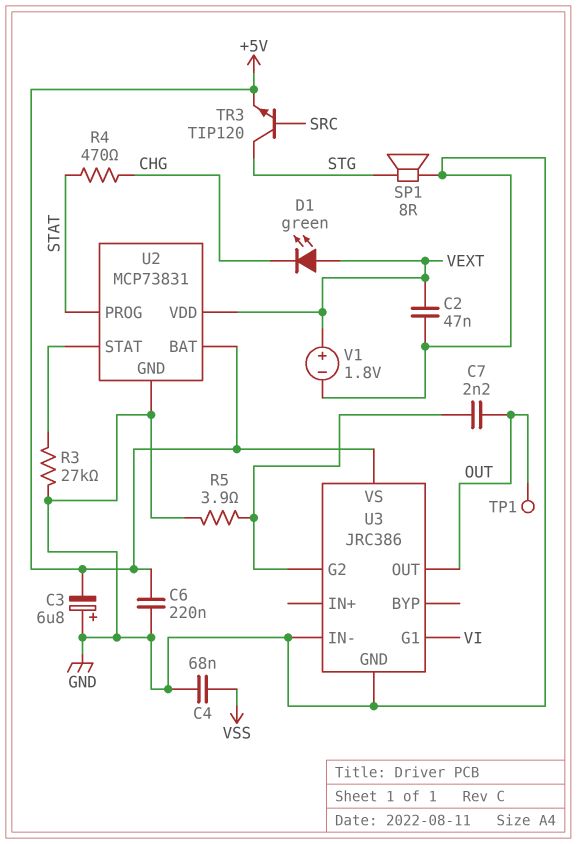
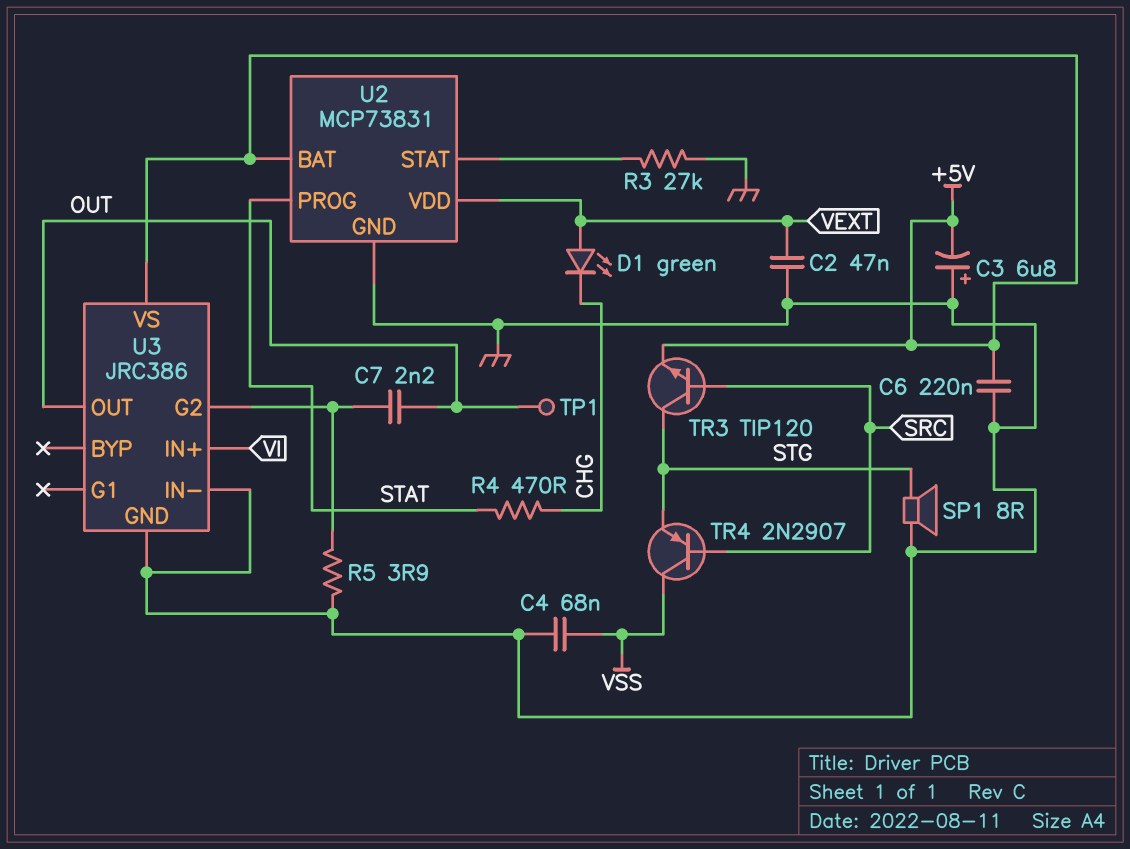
TR4: none -> PNP 2N2907 (B SRC, C VSS, E STG)
U3 pin G1: VI -> none
U3 pin IN+: none -> VI
V1: 1.8V (plus VEXT, minus GND) -> none

